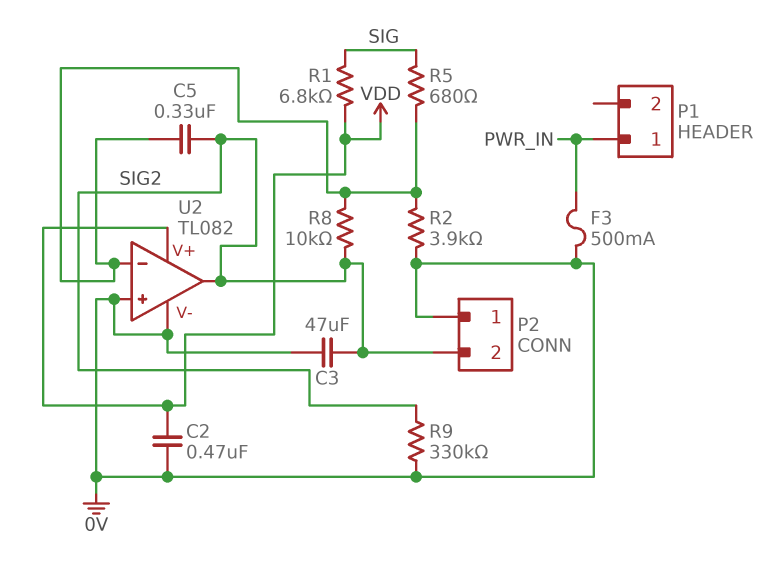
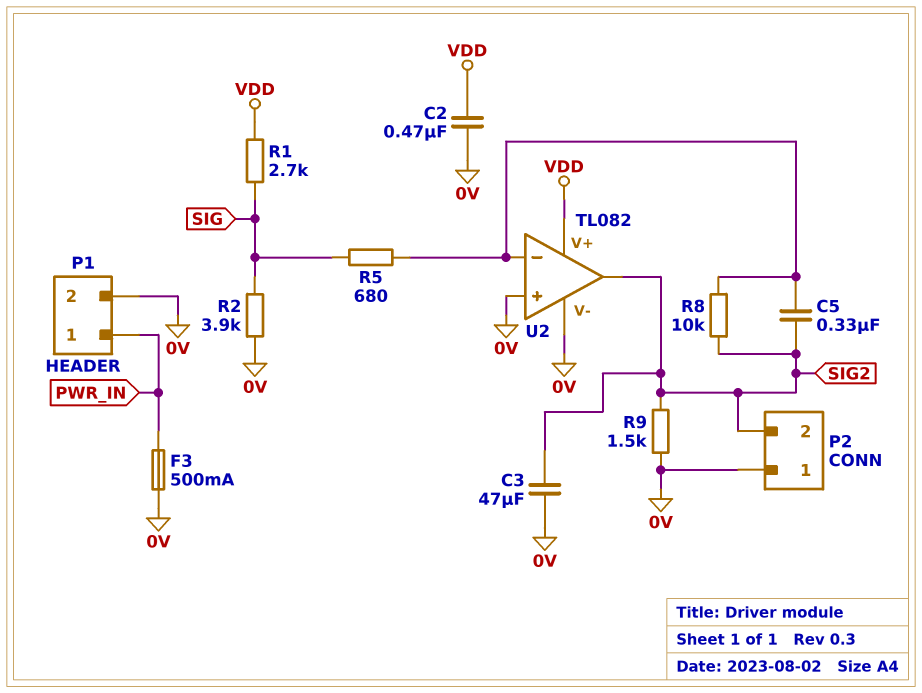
P1 pin 2: none -> 0V
R1: 6.8k (SIG, VDD) -> 2.7k (SIG, VDD)
R2: 3.9k (0V, U2/in-) -> 3.9k (0V, SIG)
R9: 330k (0V, SIG2) -> 1.5k (0V, SIG2)

